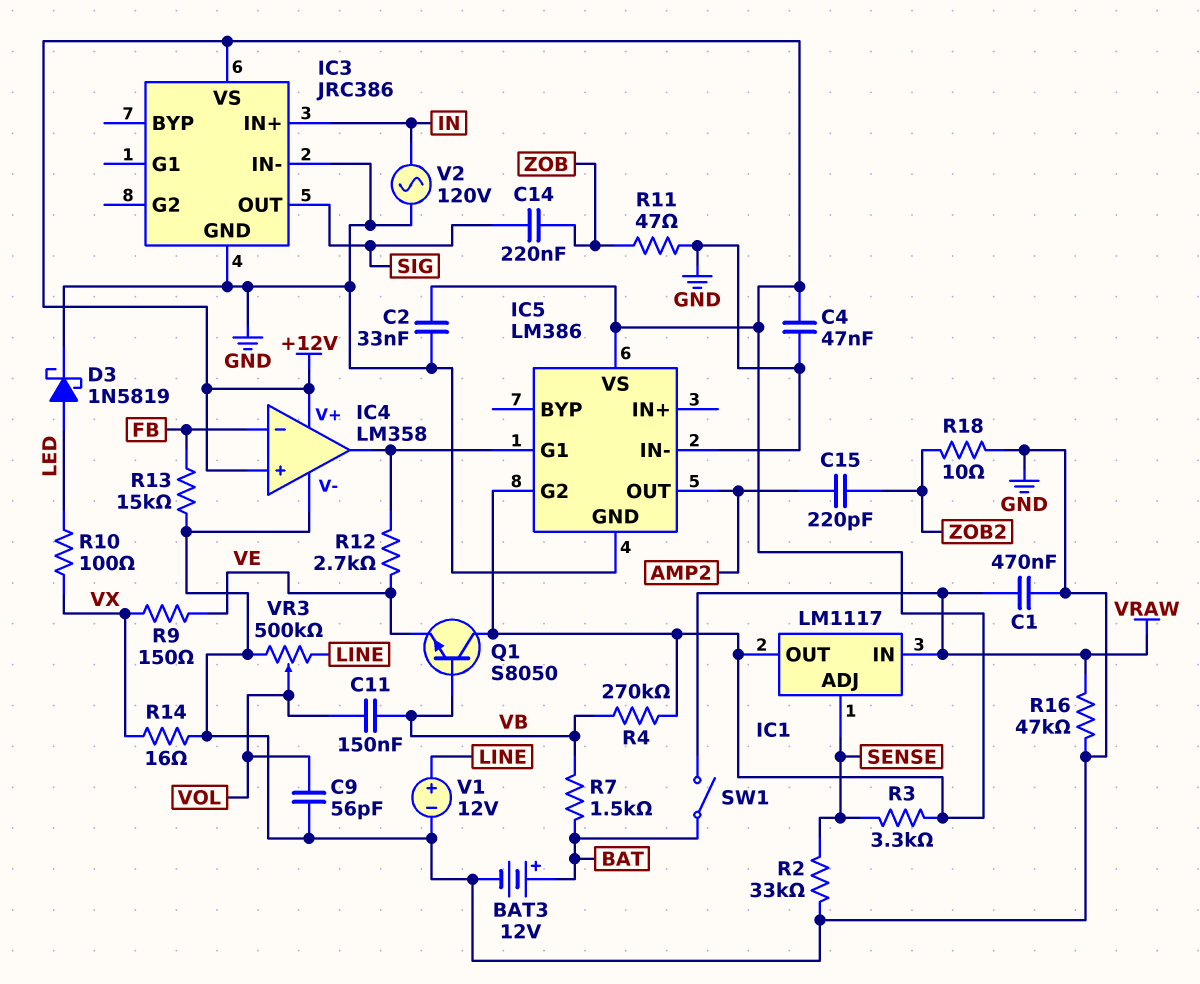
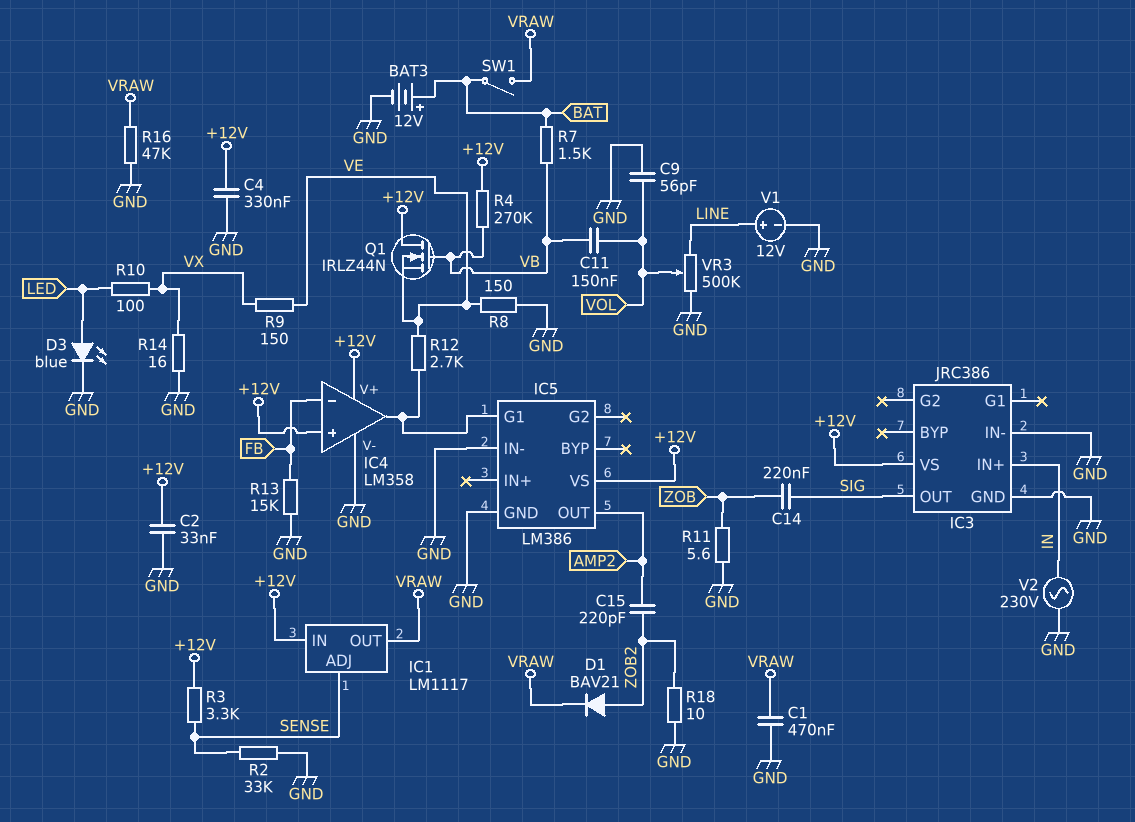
C4: 47nF (+12V, GND) -> 330nF (+12V, GND)
D1: none -> diode BAV21 (A ZOB2, K VRAW)
D3: schottky 1N5819 (A LED, K GND) -> LED blue (A LED, K GND)
IC1 pin IN: VRAW -> +12V
IC1 pin OUT: +12V -> VRAW
IC5 pin G2: +12V -> none
Q1: NPN S8050 (B VB, C +12V, E VE) -> NMOS IRLZ44N (G VB, D +12V, S VE)
R8: none -> 150 (GND, VE)
R11: 47 (GND, ZOB) -> 5.6 (GND, ZOB)
V2: AC 120V (GND, IN) -> AC 230V (GND, IN)

